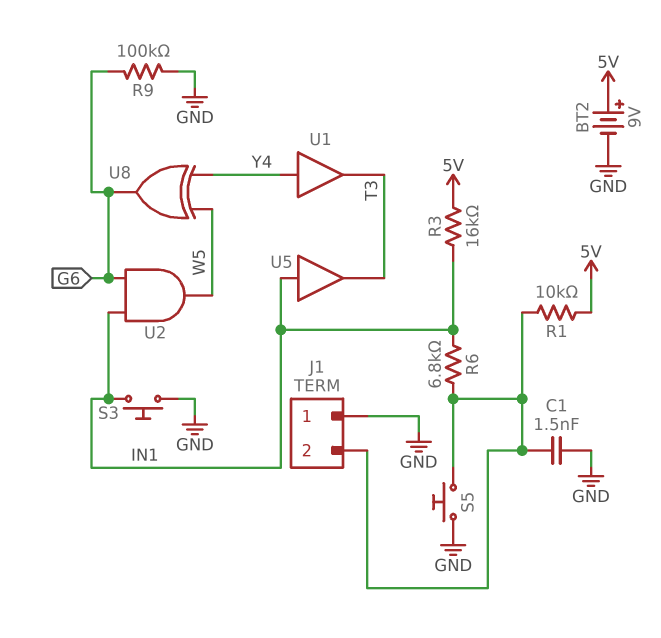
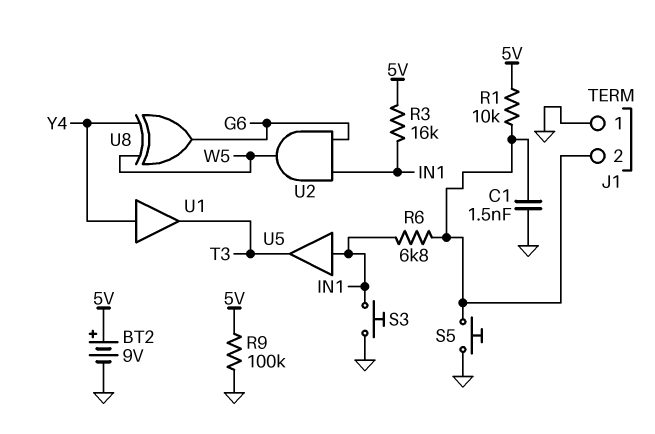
R9: 100k (G6, GND) -> 100k (5V, GND)

